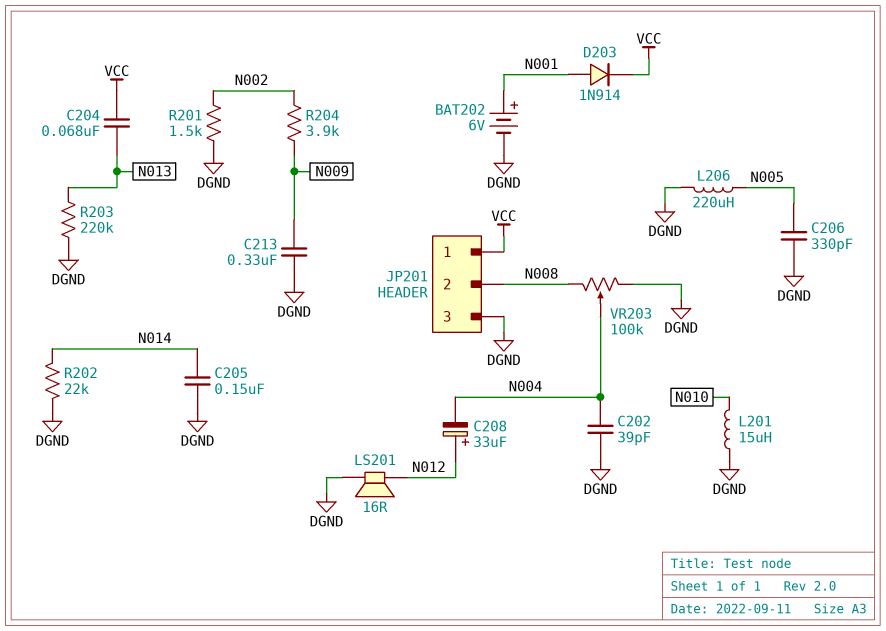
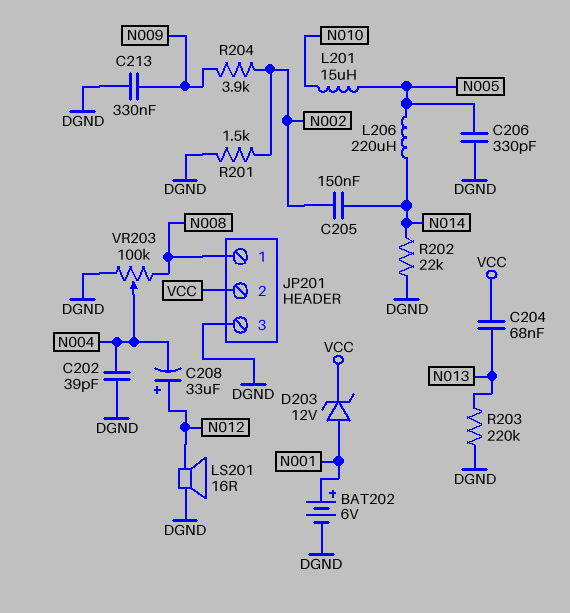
C205: 150nF (DGND, N014) -> 150nF (N002, N014)
D203: diode 1N914 (A N001, K VCC) -> zener 12V (A N001, K VCC)
JP201 pin 1: VCC -> N008
JP201 pin 2: N008 -> VCC
L201: 15uH (DGND, N010) -> 15uH (N005, N010)
L206: 220uH (DGND, N005) -> 220uH (N005, N014)

